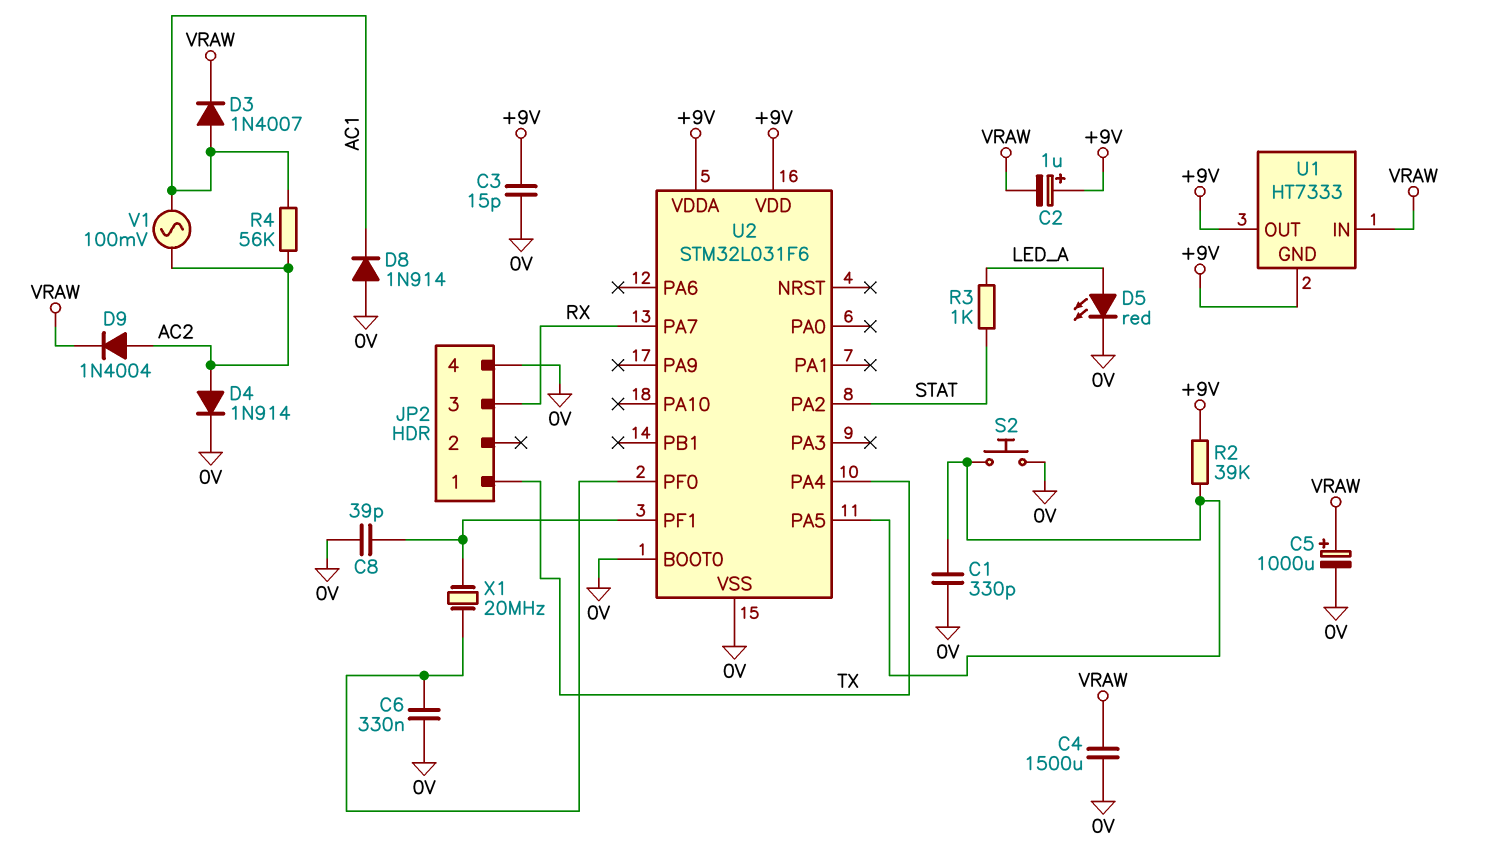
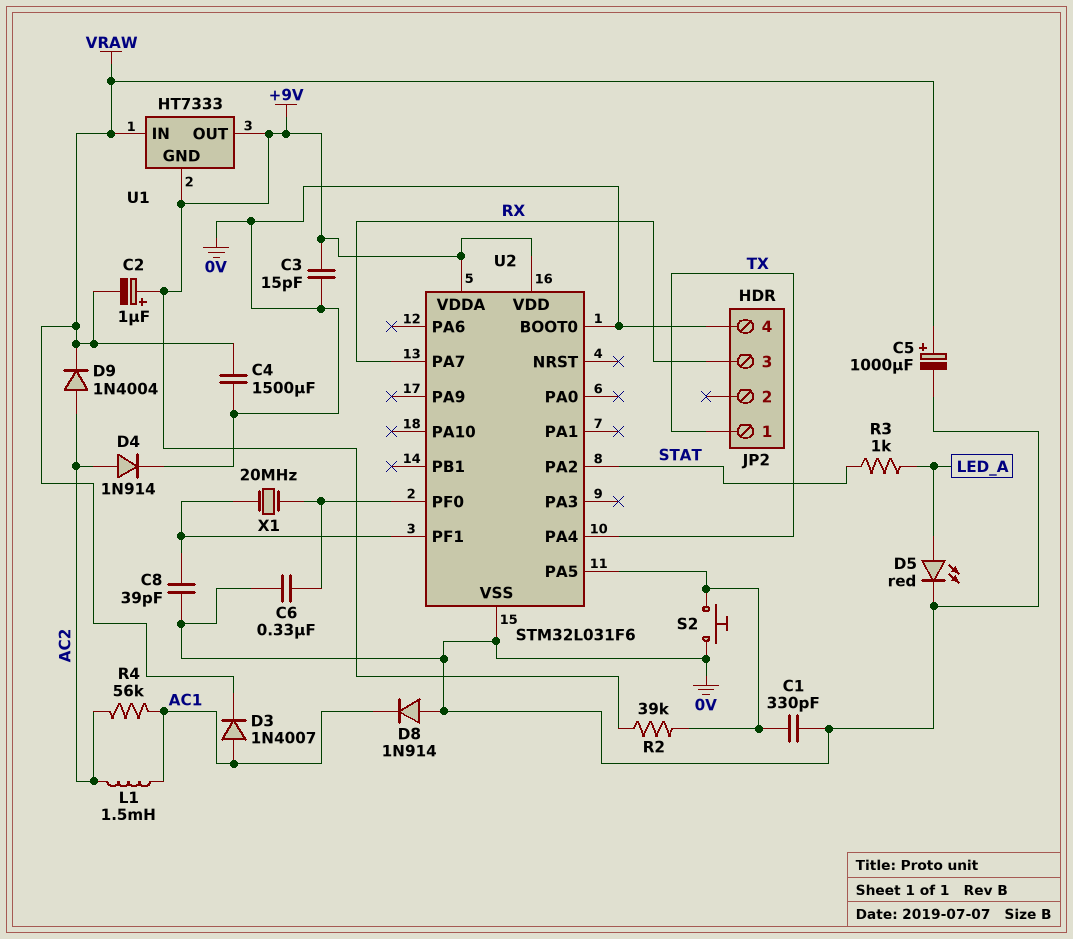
L1: none -> 1.5mH (AC1, AC2)
V1: AC 100mV (AC1, AC2) -> none

